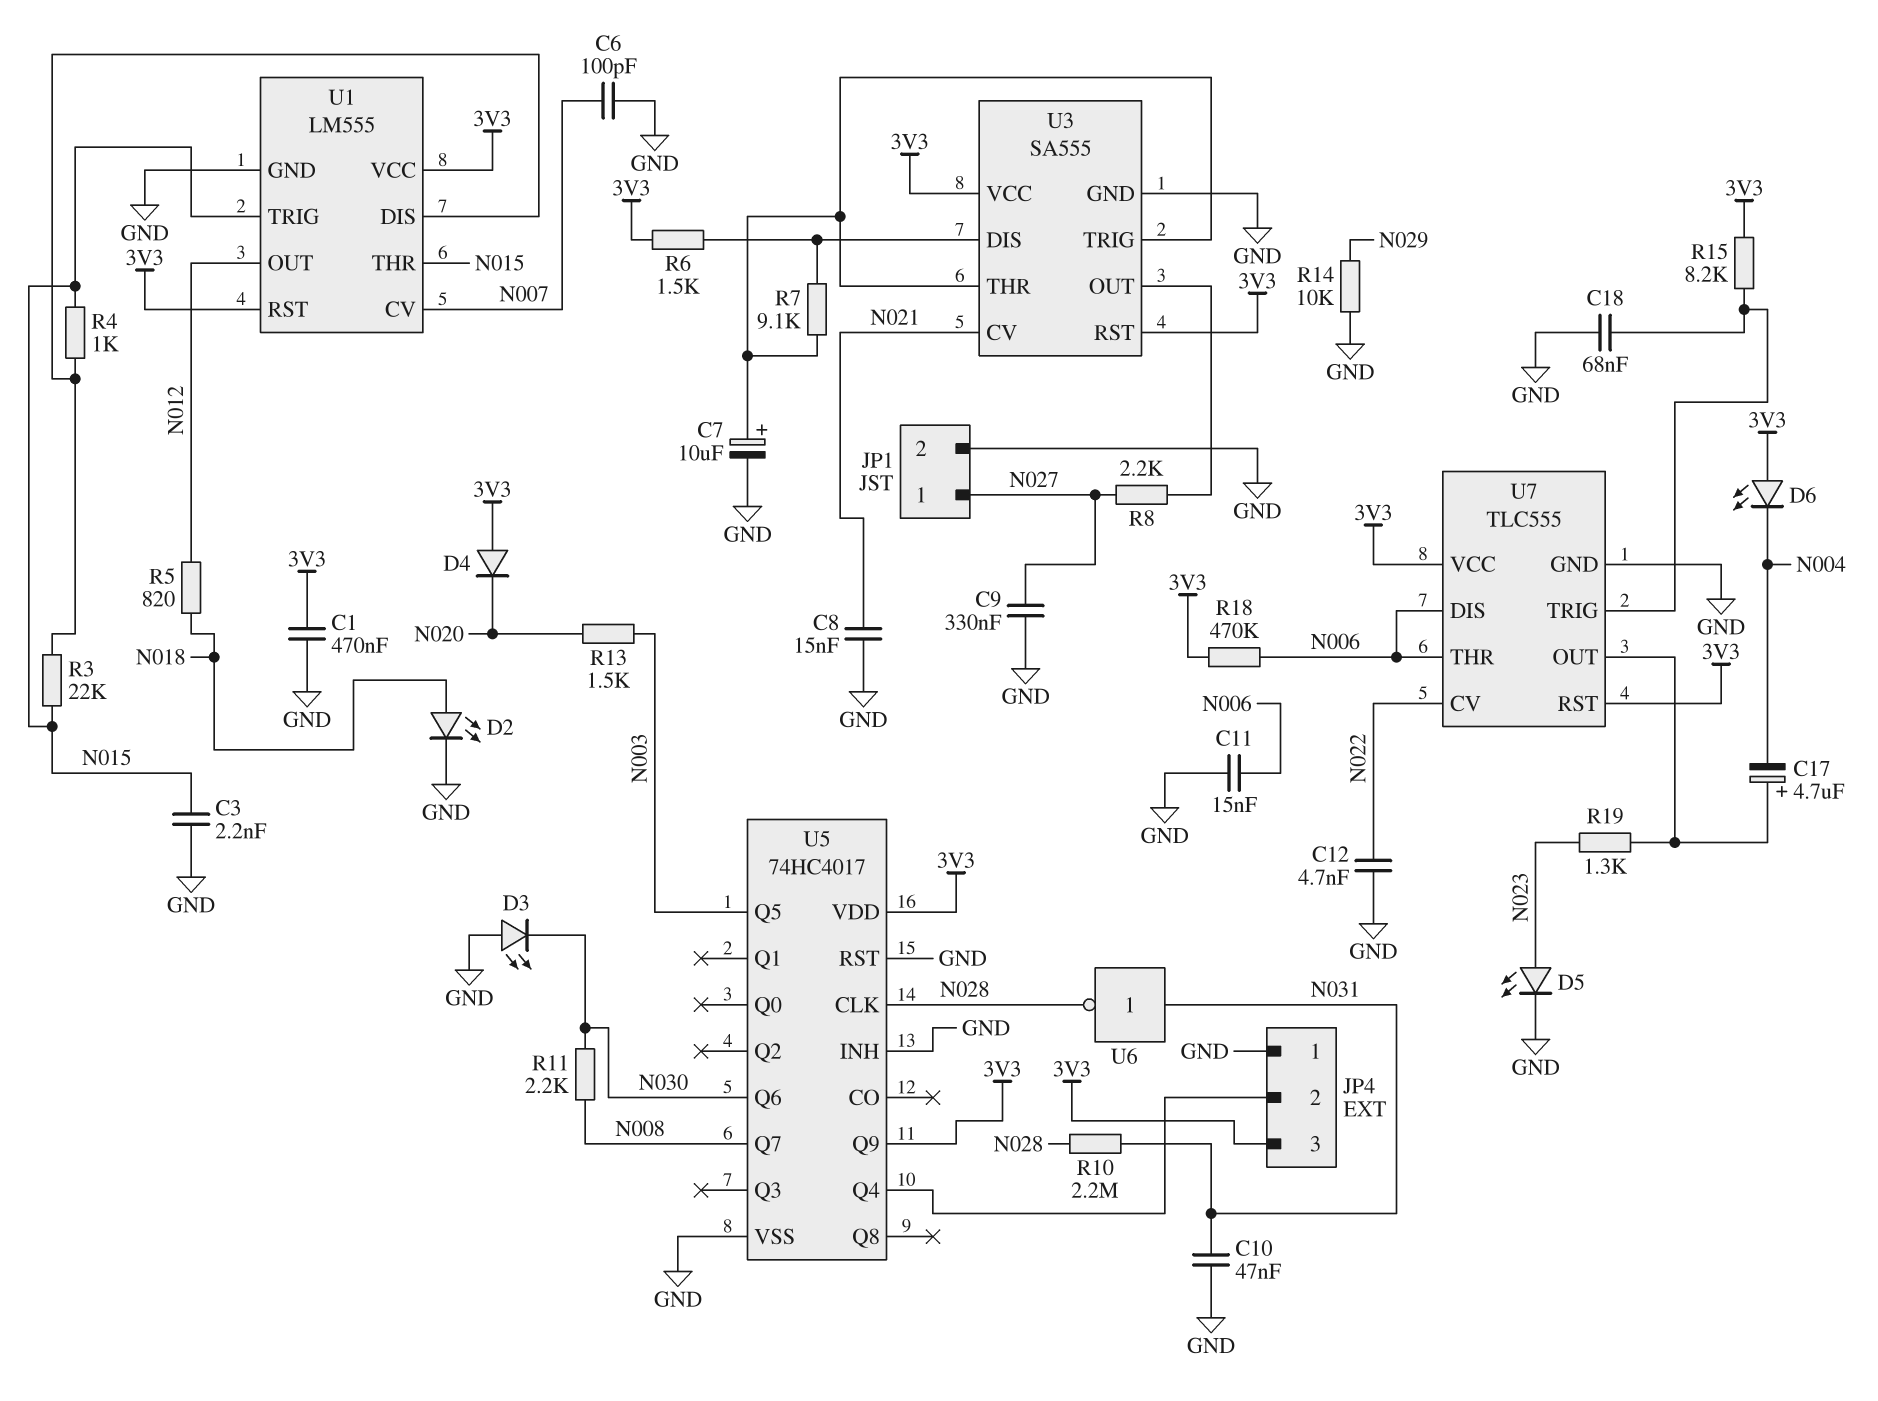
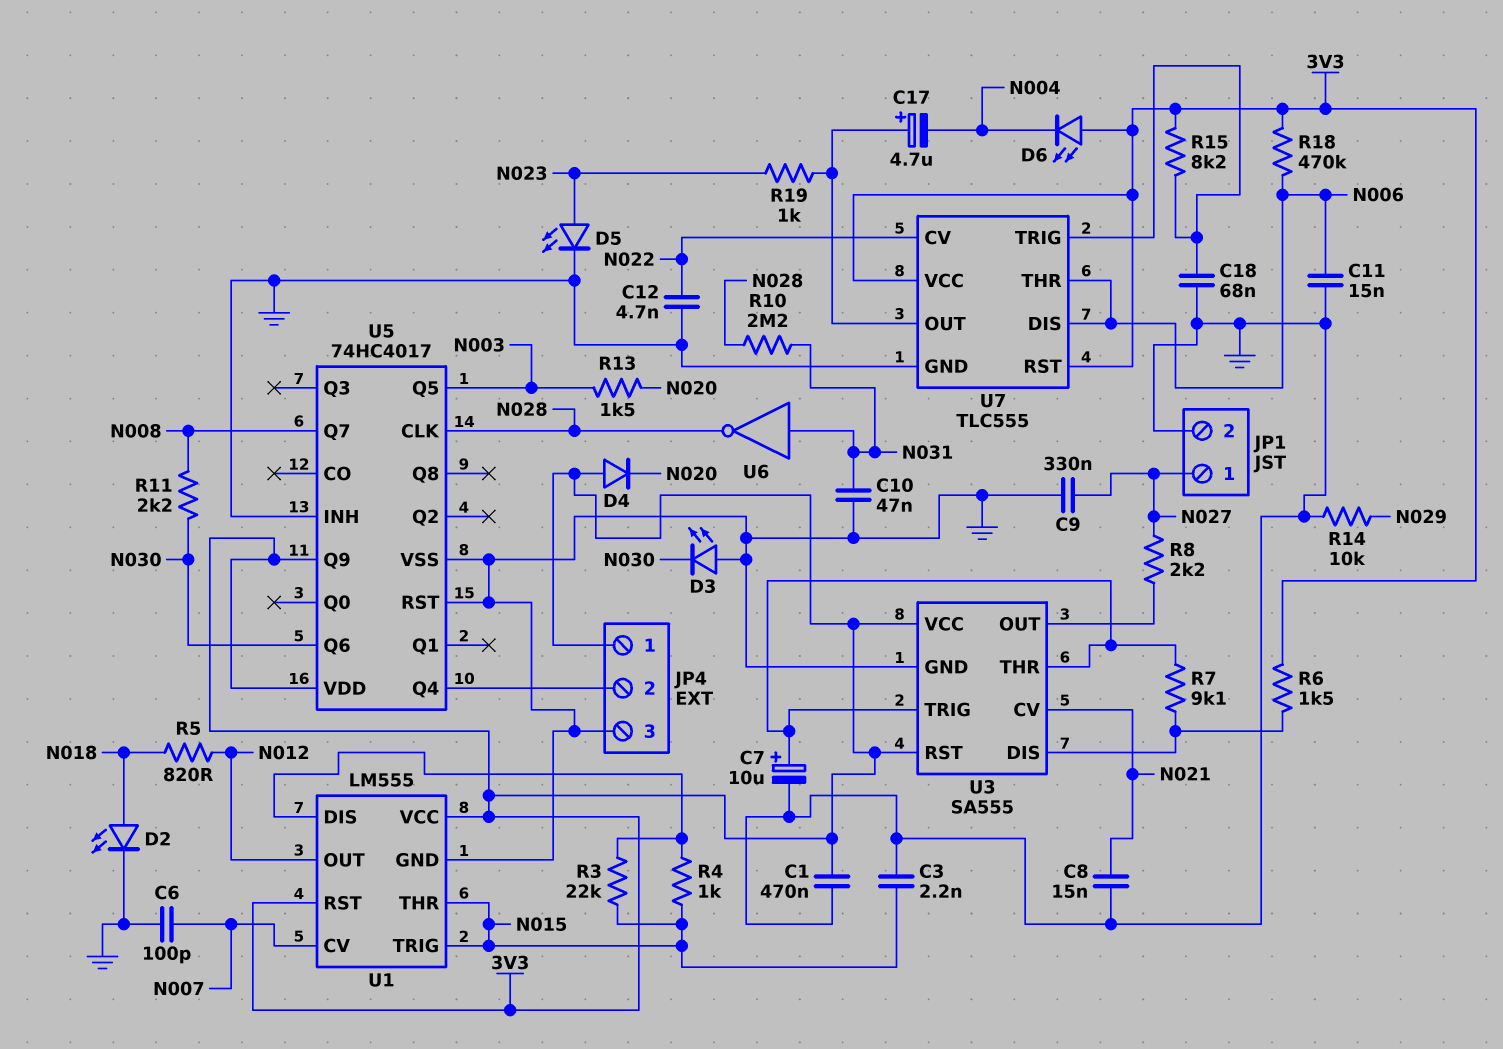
JP4 pin 1: GND -> 3V3
JP4 pin 3: 3V3 -> GND
R19: 1.3k (N023, U7/OUT) -> 1k (N023, U7/OUT)

